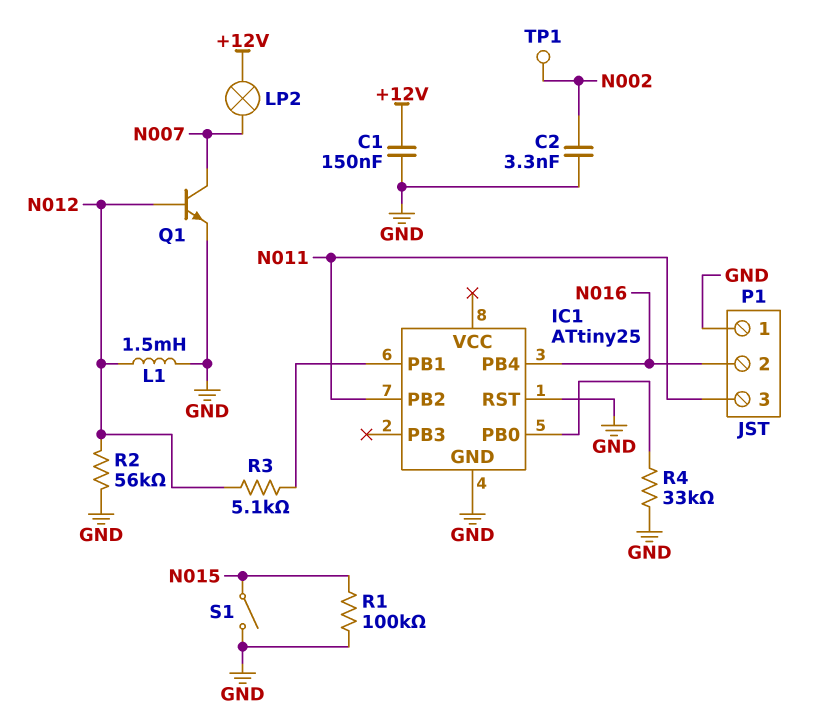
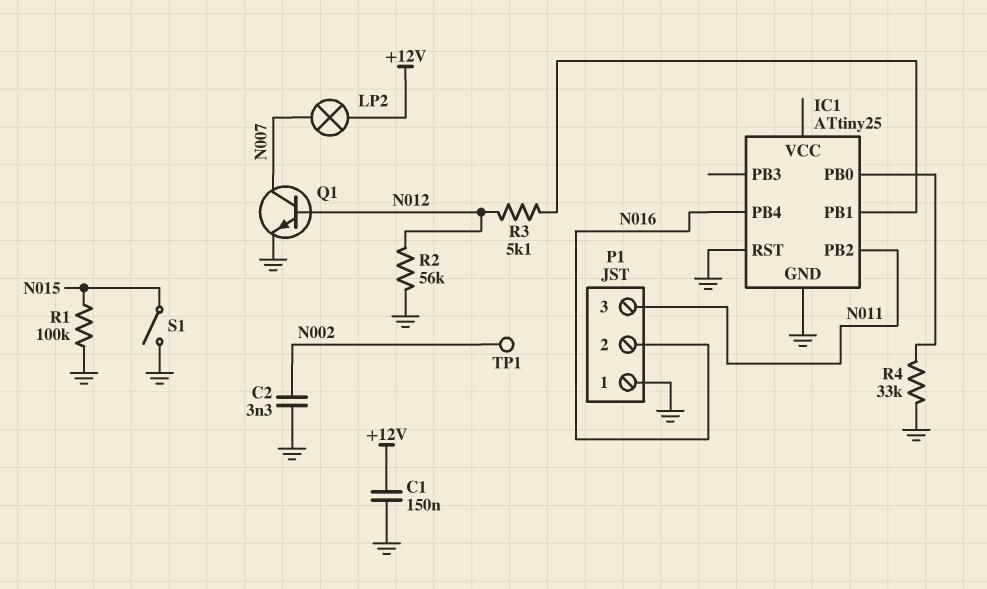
L1: 1.5mH (GND, N012) -> none

